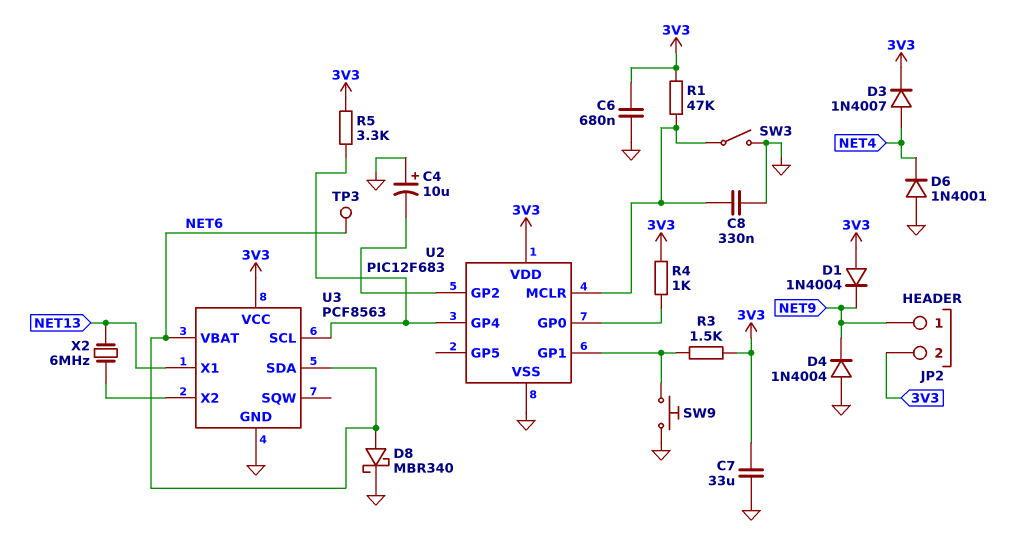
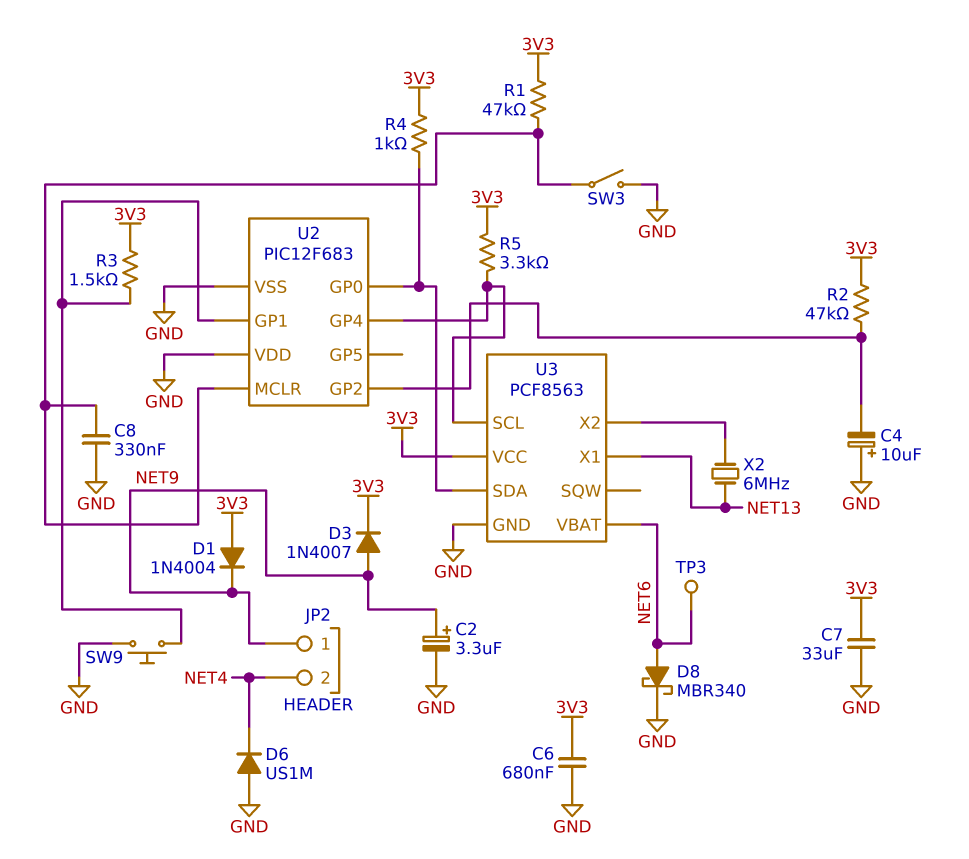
C2: none -> 3.3uF (plus NET9, minus GND)
D3: diode 1N4007 (A NET4, K 3V3) -> diode 1N4007 (A NET9, K 3V3)
D4: diode 1N4004 (A GND, K NET9) -> none
D6: diode 1N4001 (A GND, K NET4) -> diode US1M (A GND, K NET4)
JP2 pin 2: 3V3 -> NET4
R2: none -> 47k (3V3, U2/GP2)
U2 pin VDD: 3V3 -> GND
U3 pin SDA: NET6 -> U2/GP0

